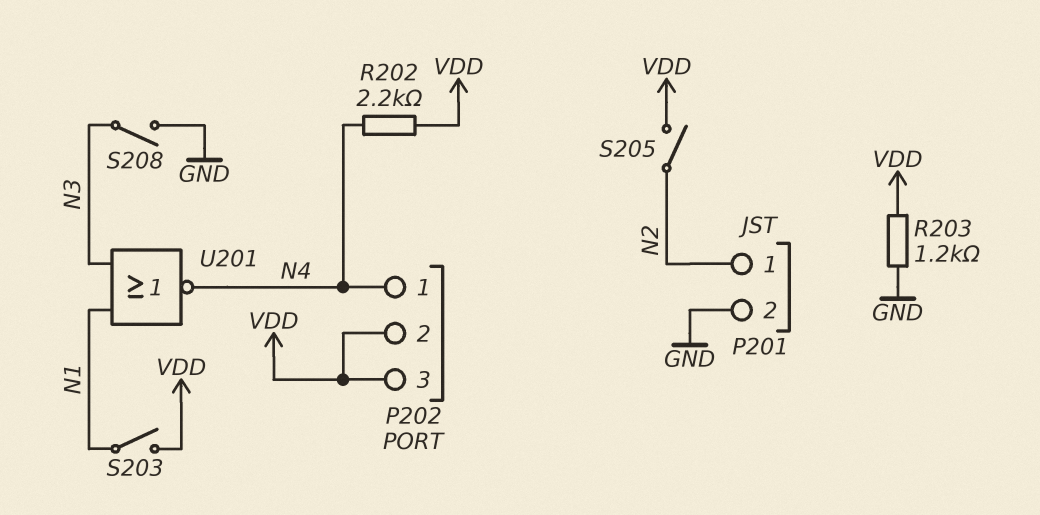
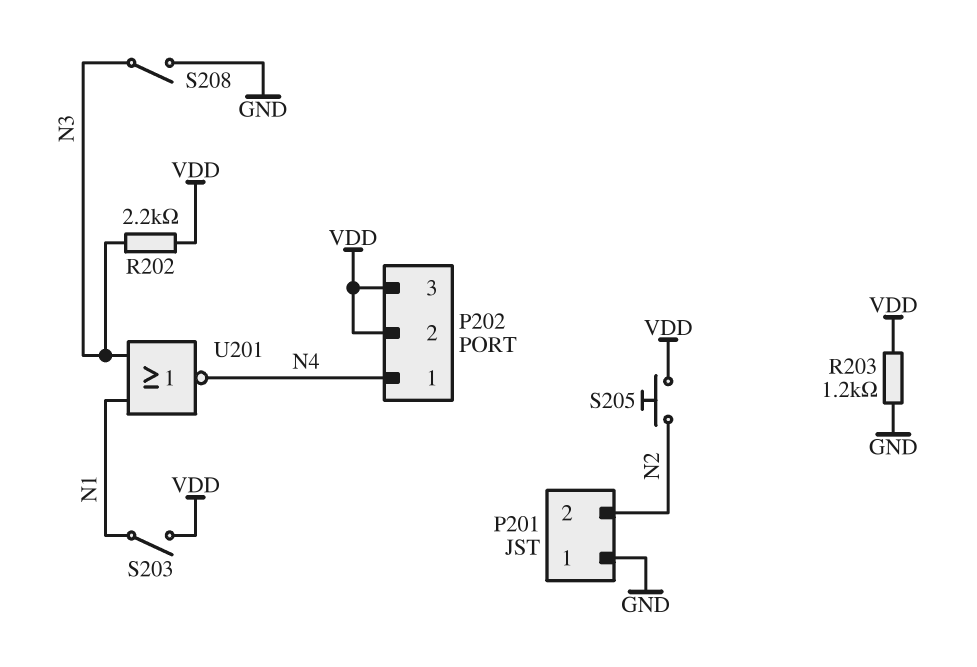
P201 pin 1: N2 -> GND
P201 pin 2: GND -> N2
R202: 2.2k (N4, VDD) -> 2.2k (N3, VDD)
S205: switch (N2, VDD) -> button (N2, VDD)

